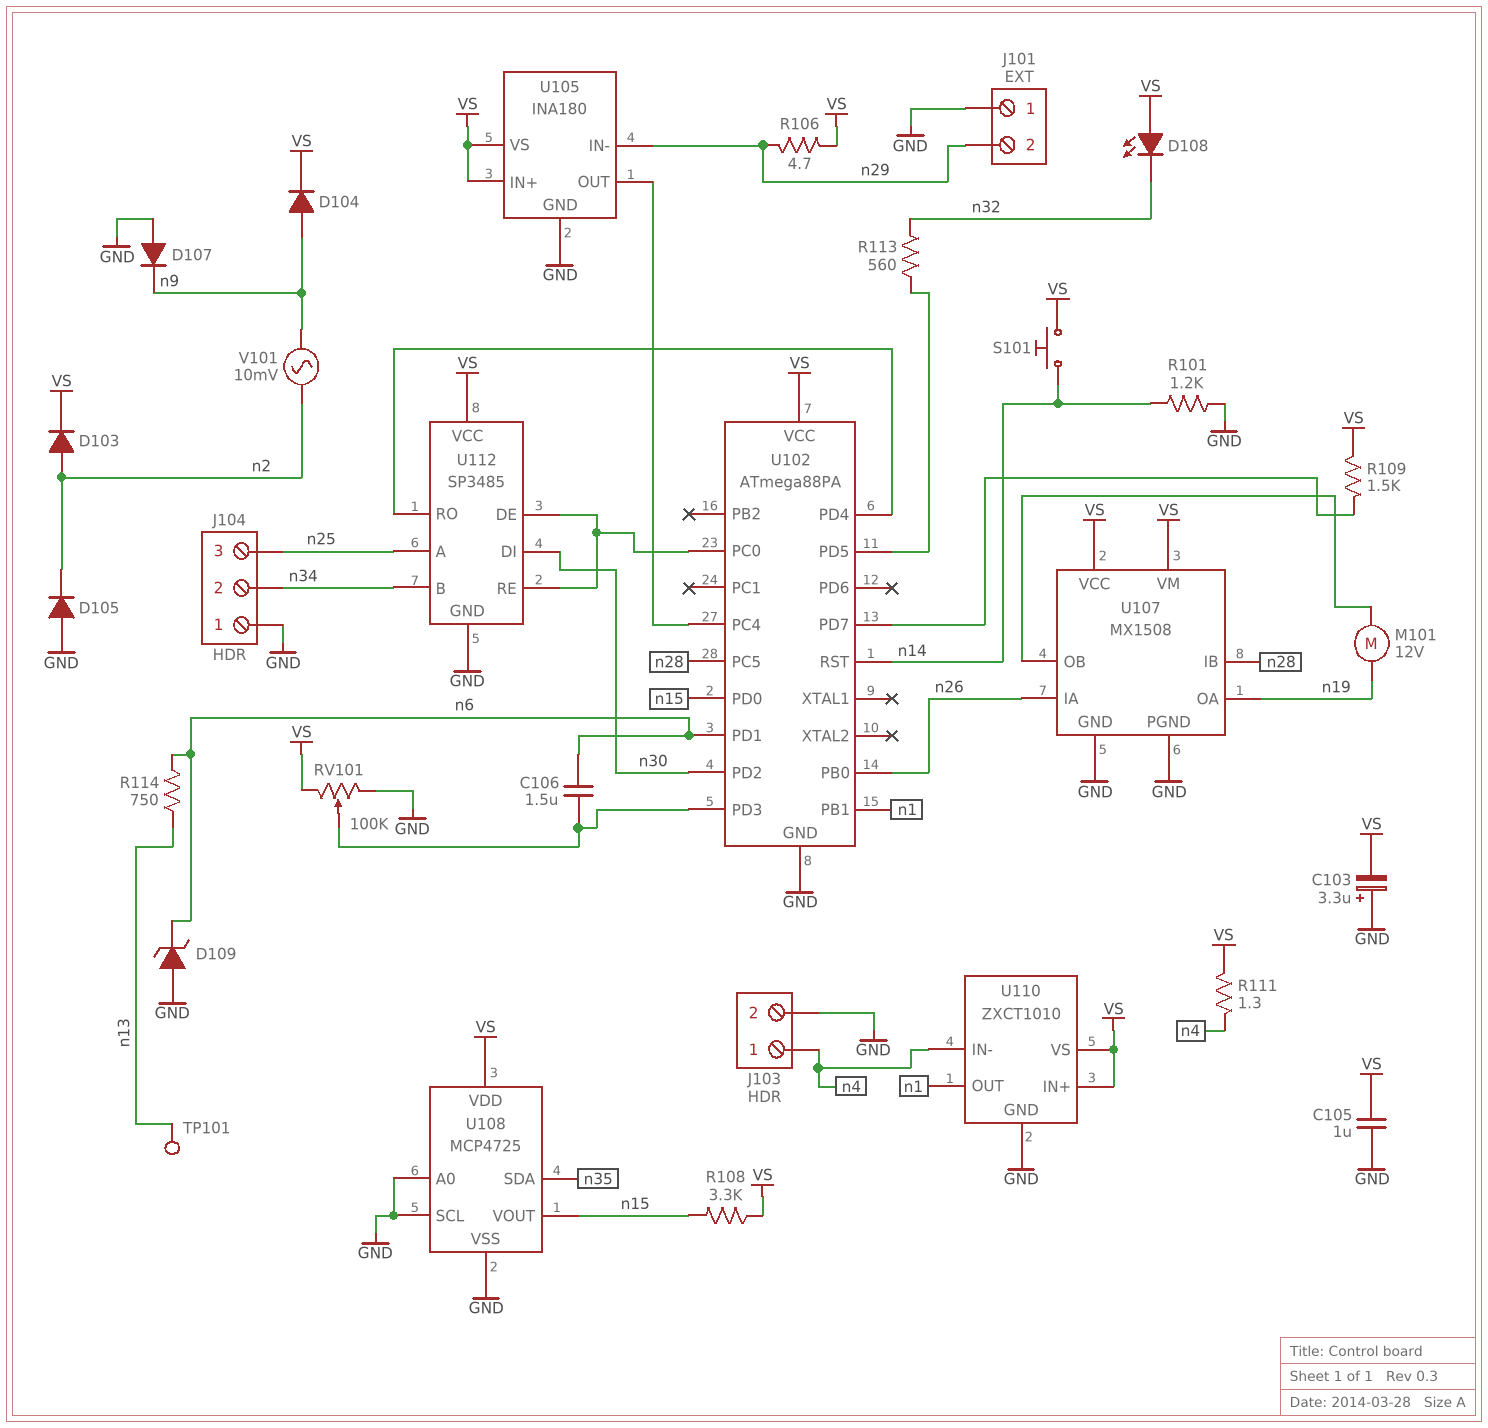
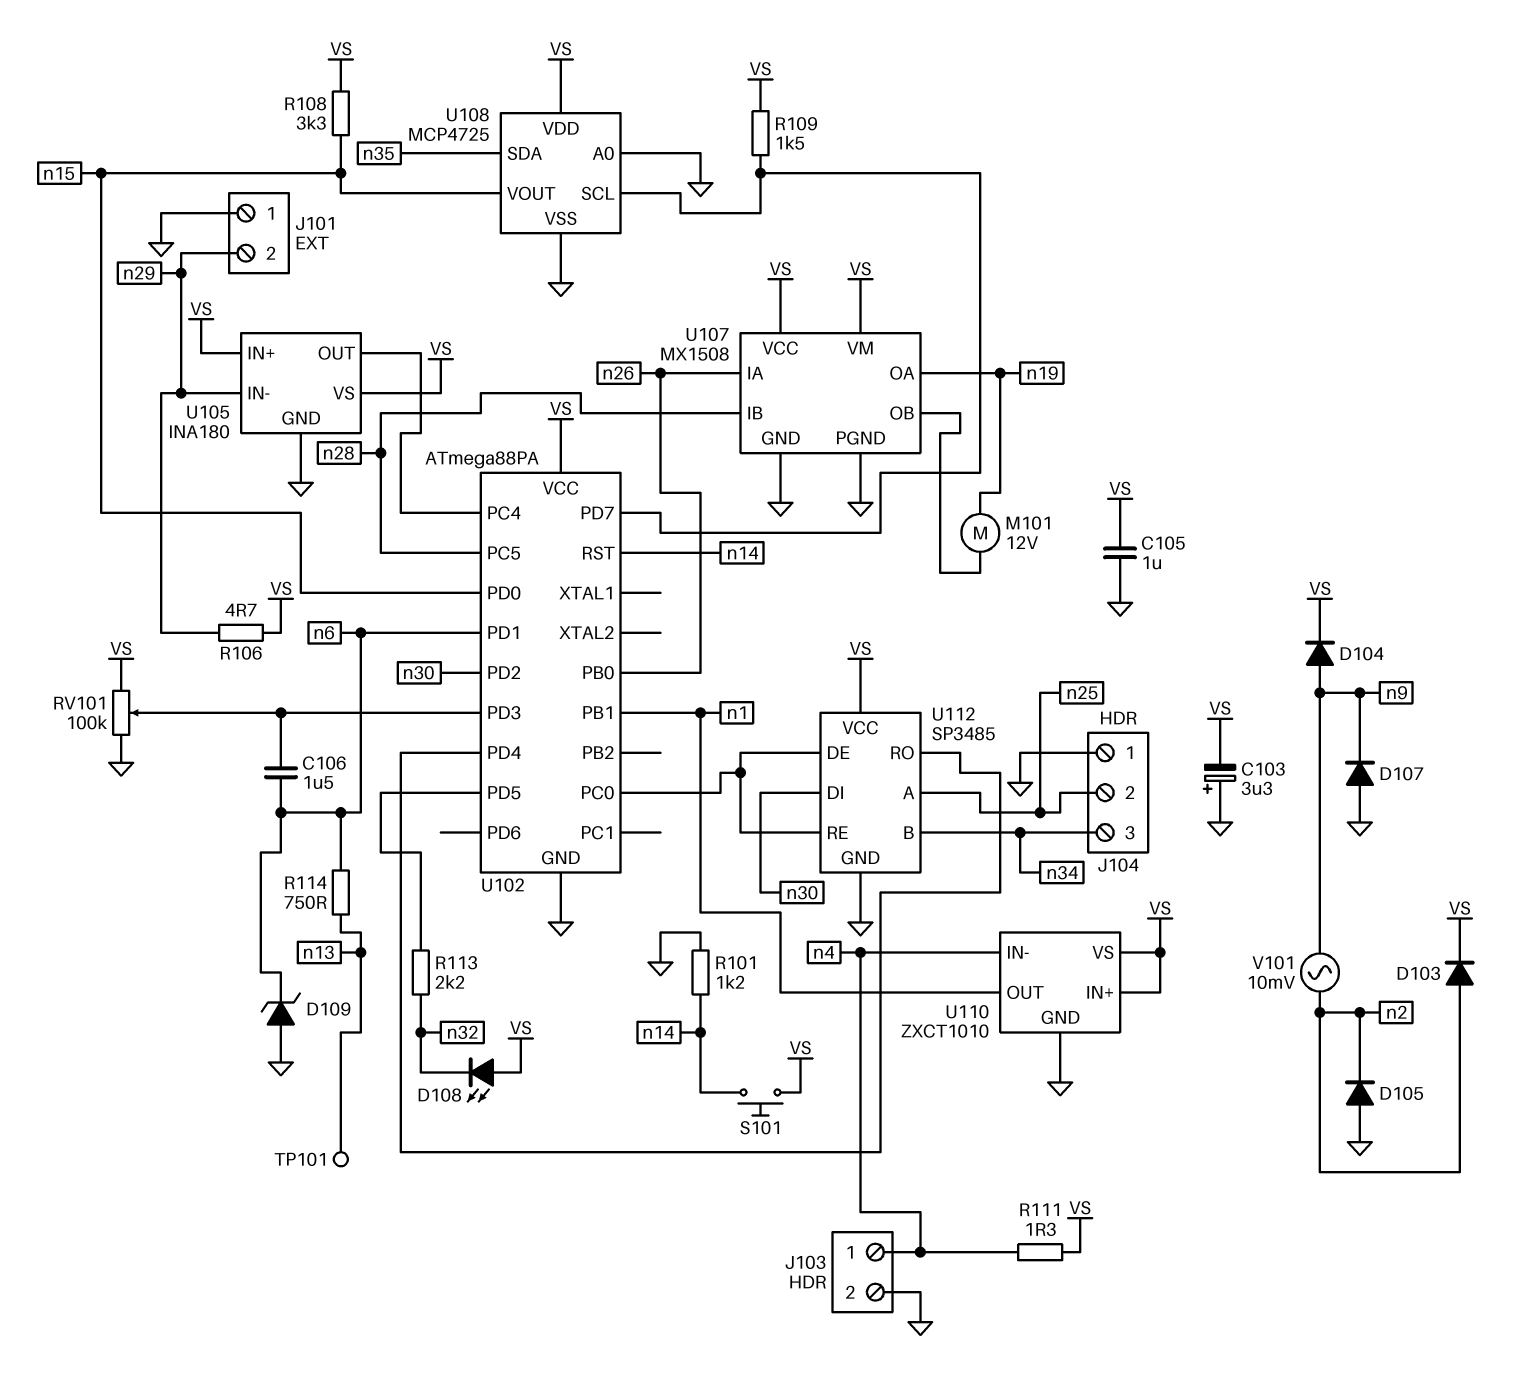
J104 pin 2: n34 -> n25
J104 pin 3: n25 -> n34
R113: 560 (U102/PD5, n32) -> 2.2k (U102/PD5, n32)
U108 pin SCL: GND -> U102/PD7

